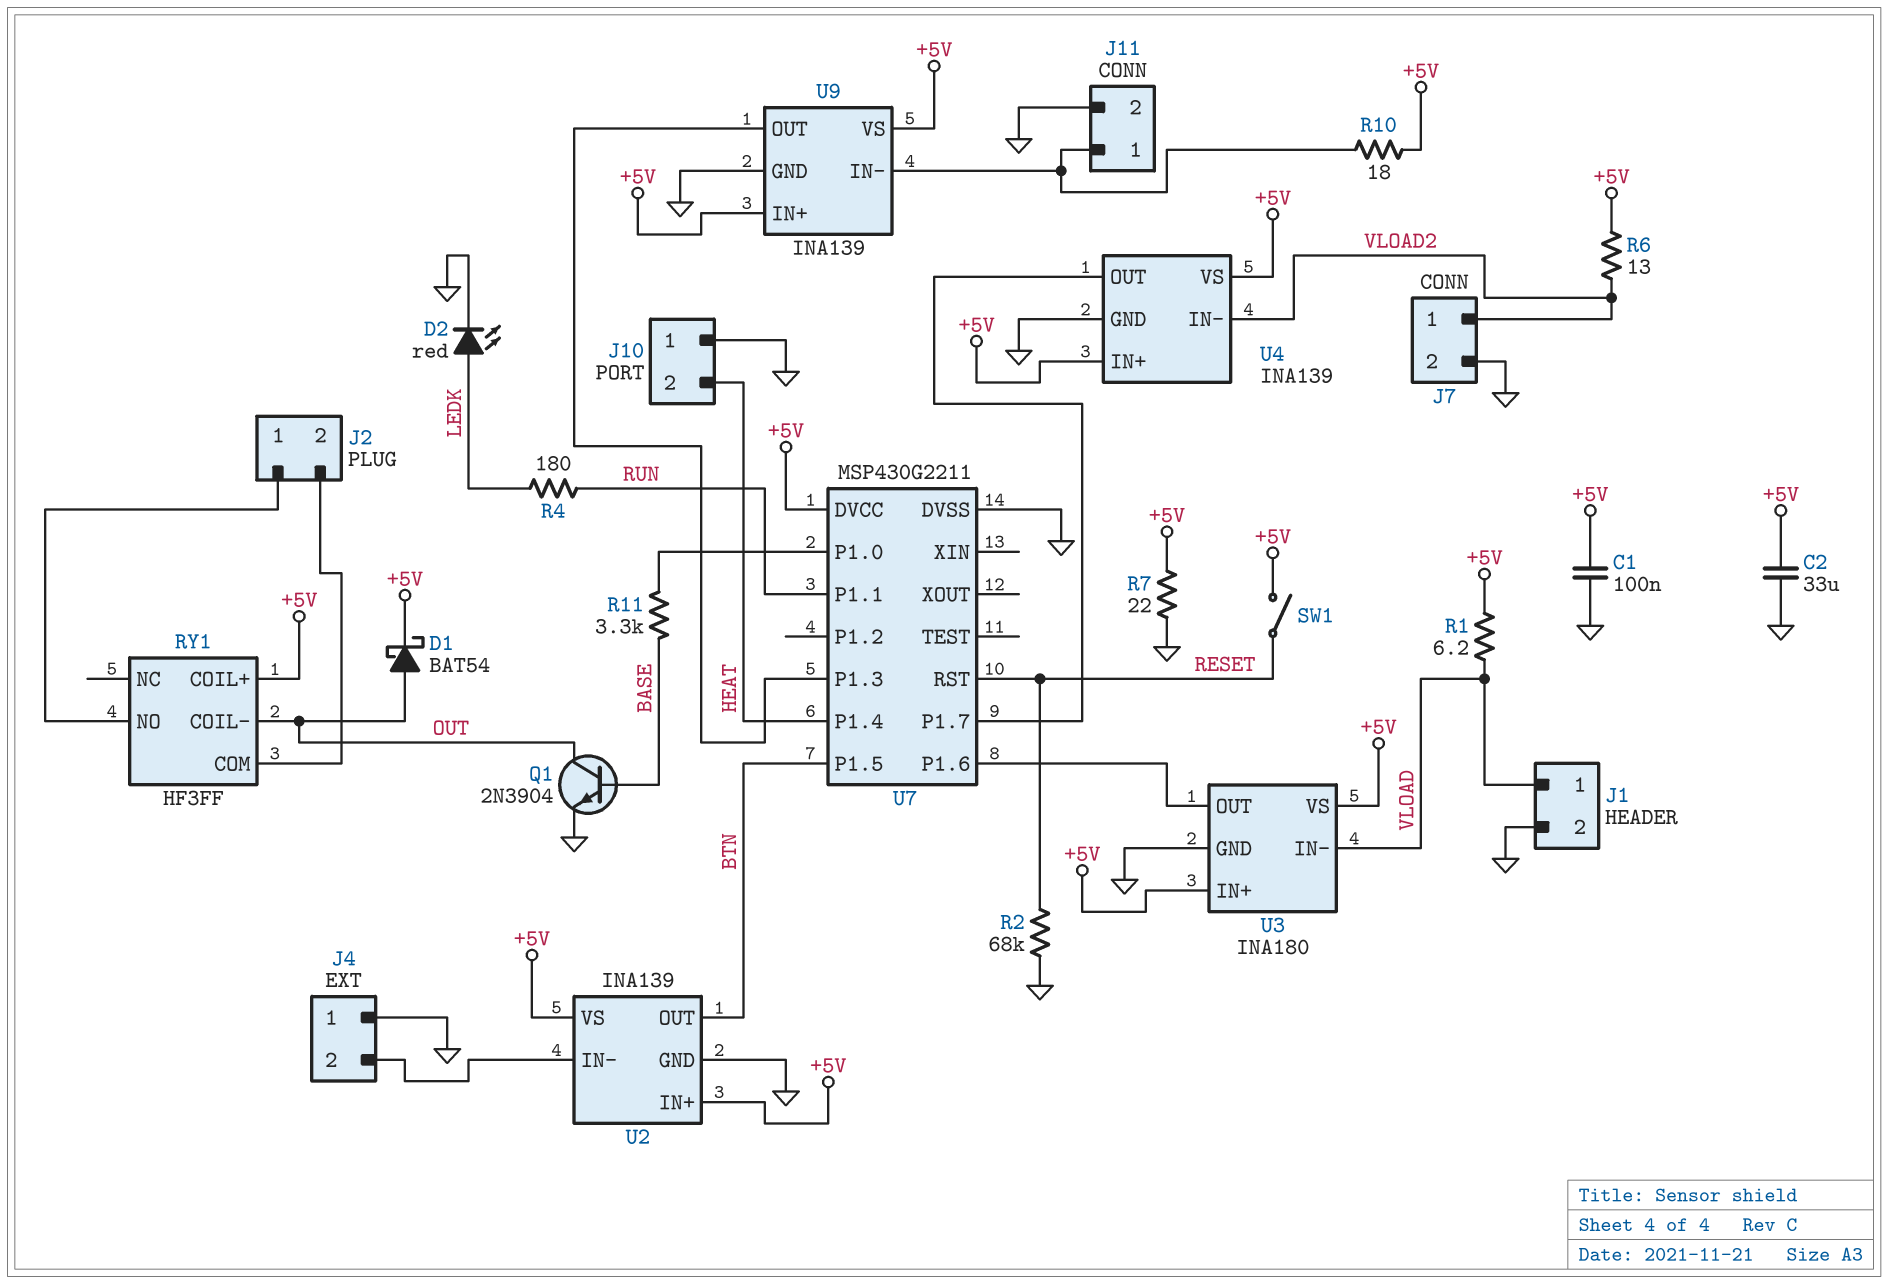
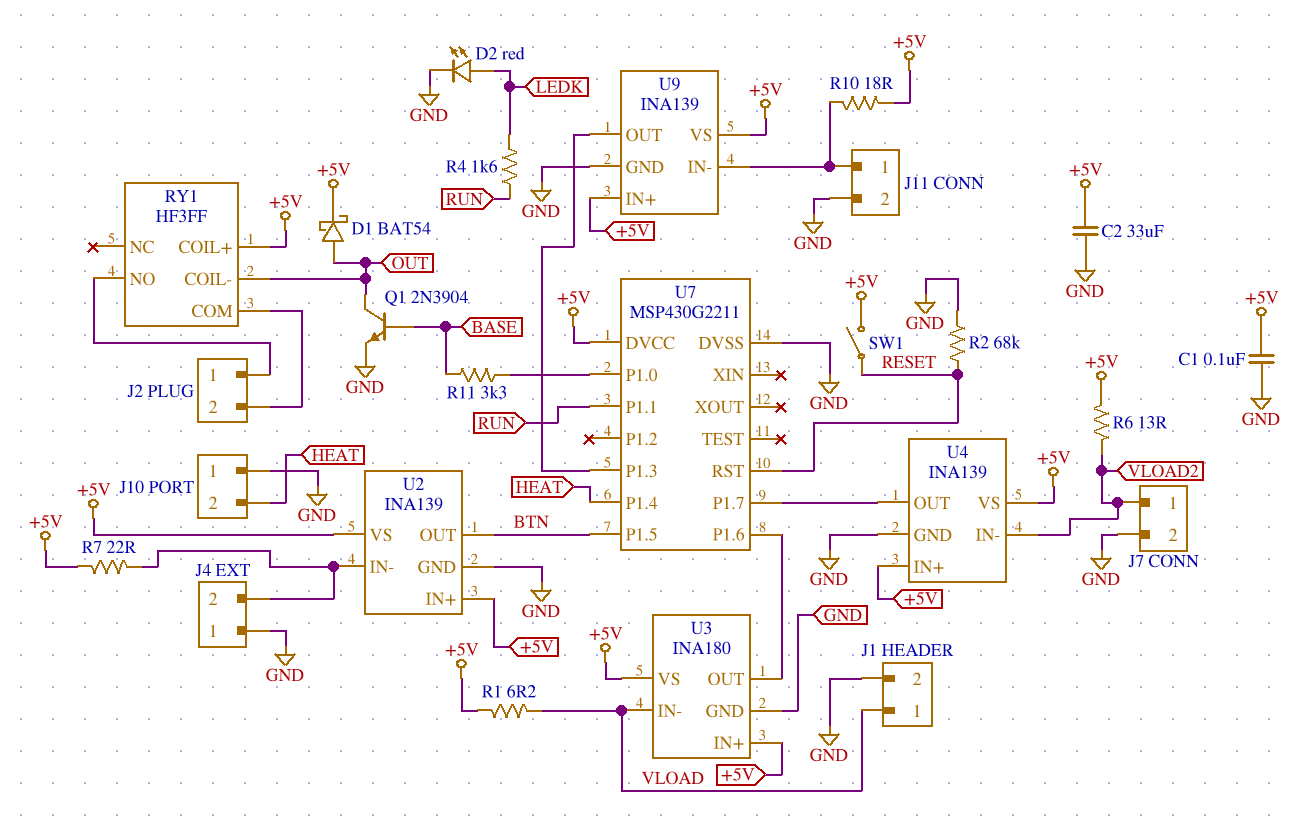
R4: 180 (LEDK, RUN) -> 1.6k (LEDK, RUN)
R7: 22 (+5V, GND) -> 22 (+5V, J4/2)

